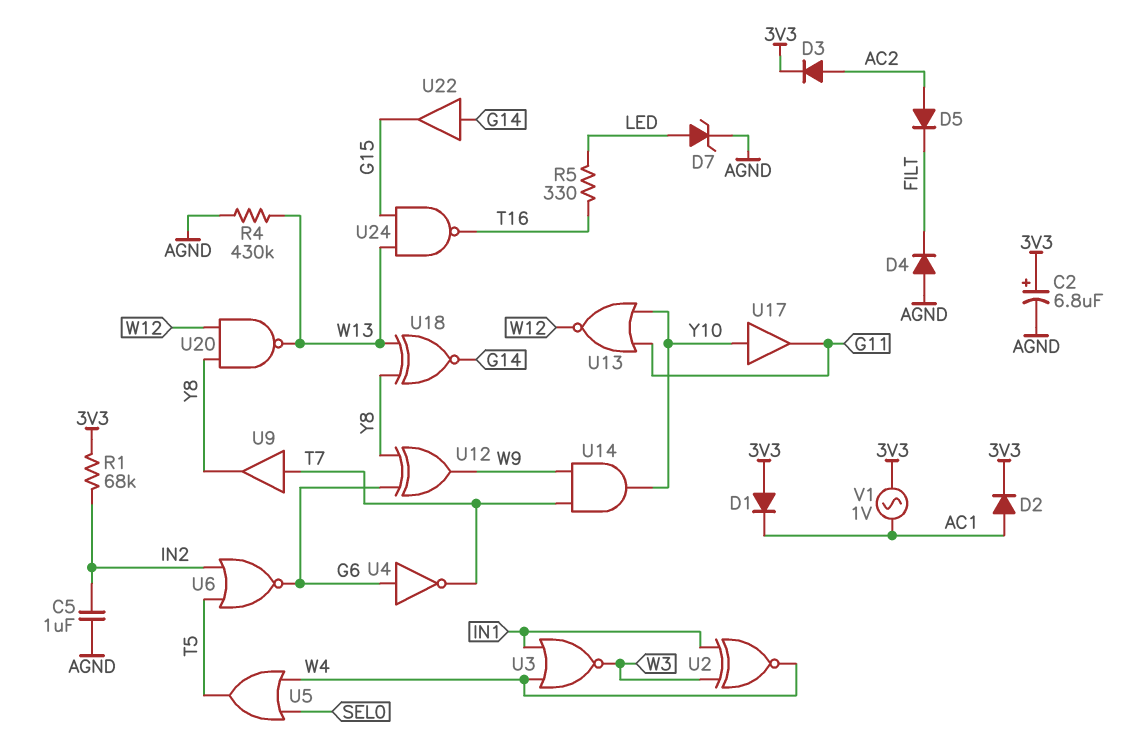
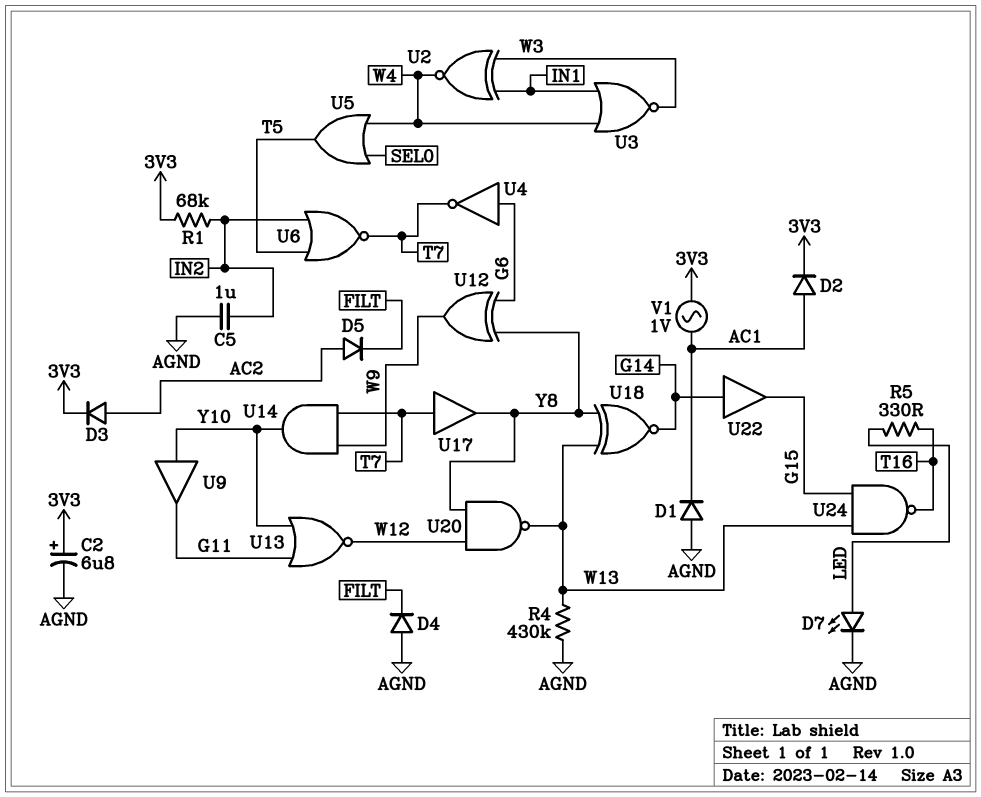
D1: diode (A 3V3, K AC1) -> diode (A AGND, K AC1)
D7: zener (A LED, K AGND) -> LED (A LED, K AGND)
U6: NOR (in IN2, in T5, out G6) -> NOR (in IN2, in T5, out T7)
U9: buffer (in T7, out Y8) -> buffer (in Y10, out G11)
U17: buffer (in Y10, out G11) -> buffer (in T7, out Y8)

